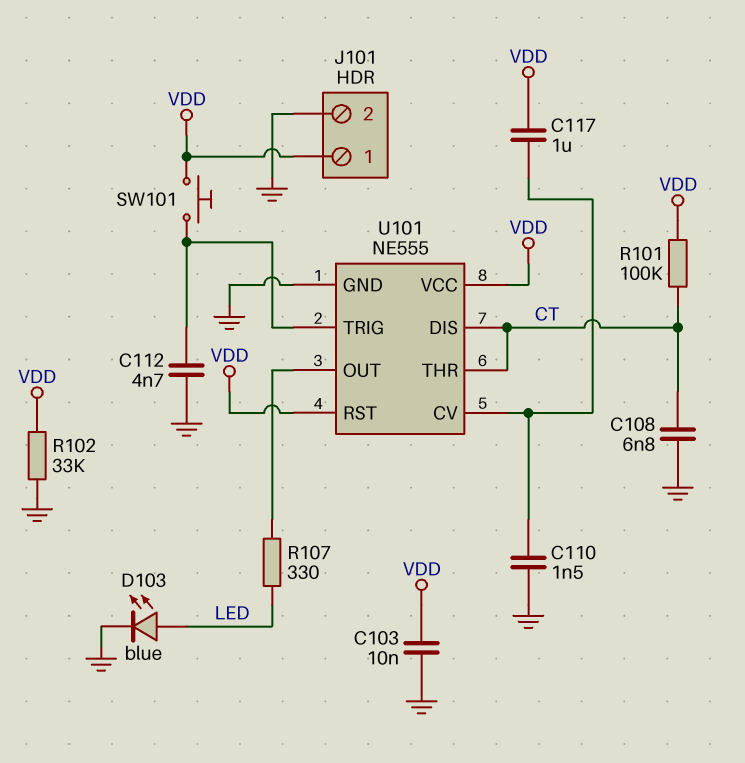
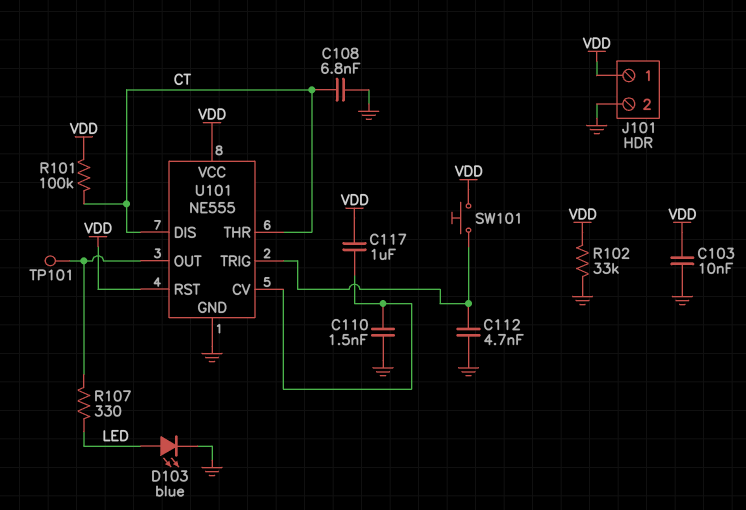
TP101: none -> test point (U101/OUT)

